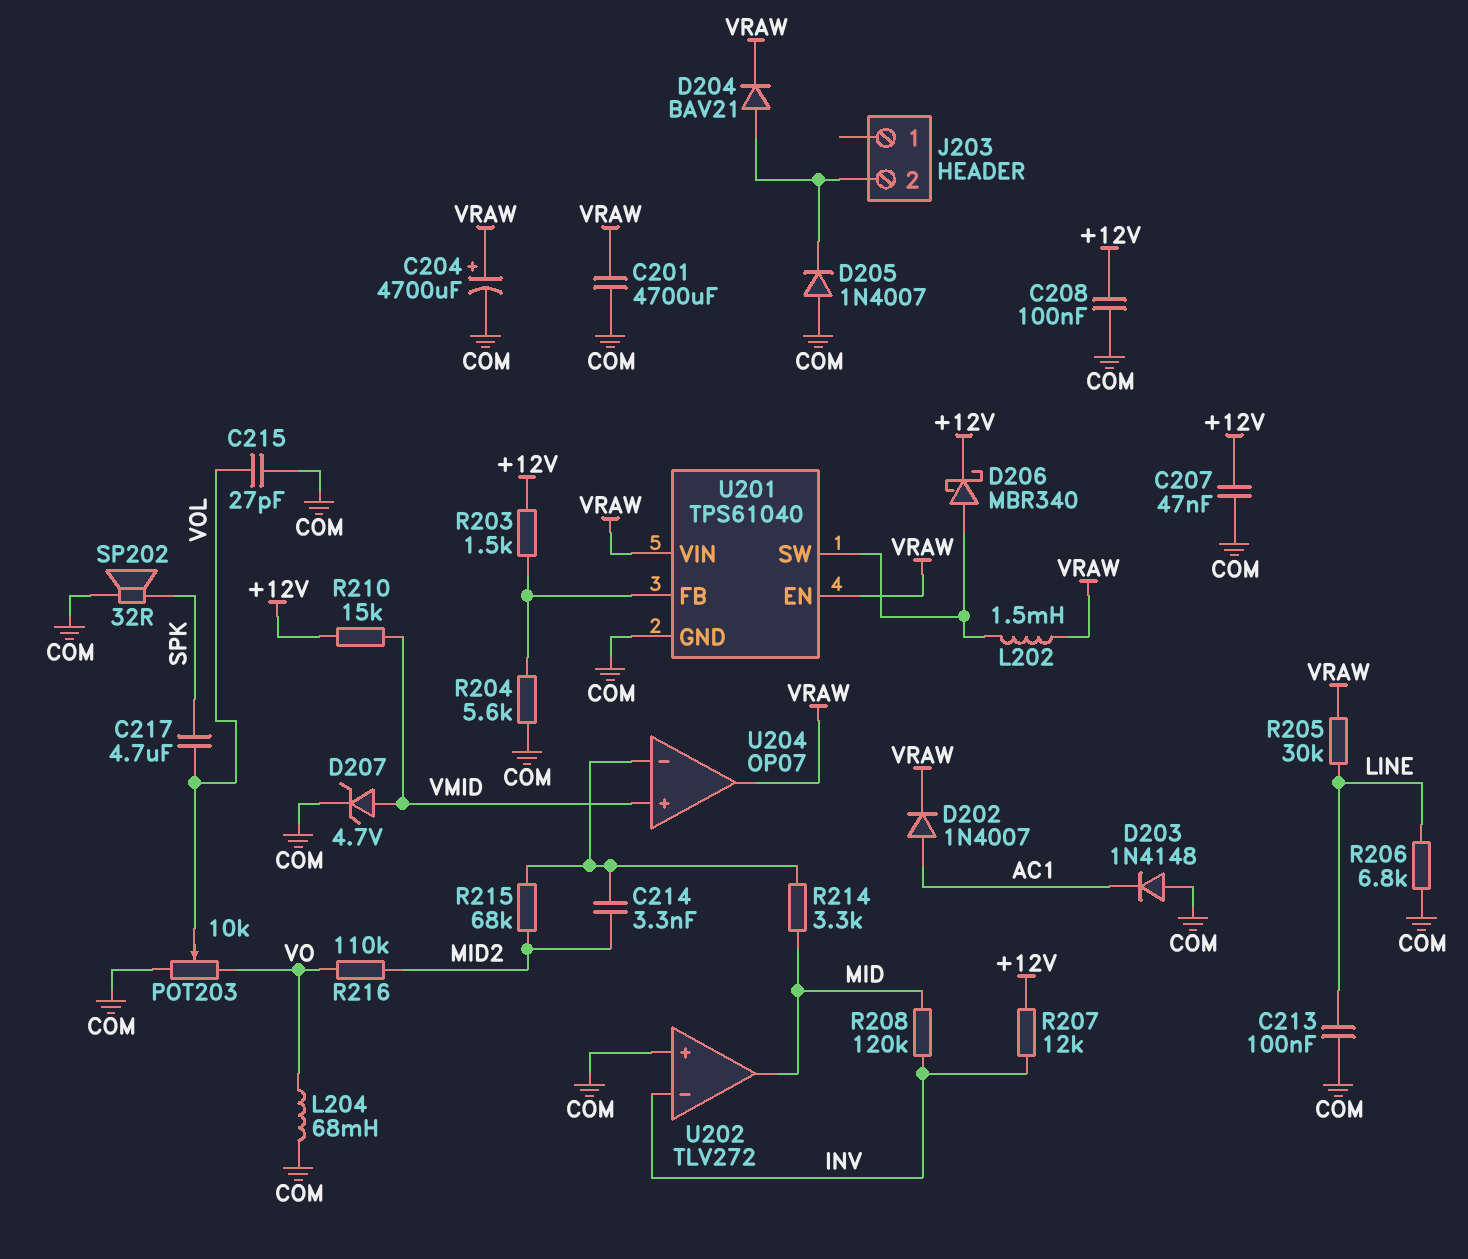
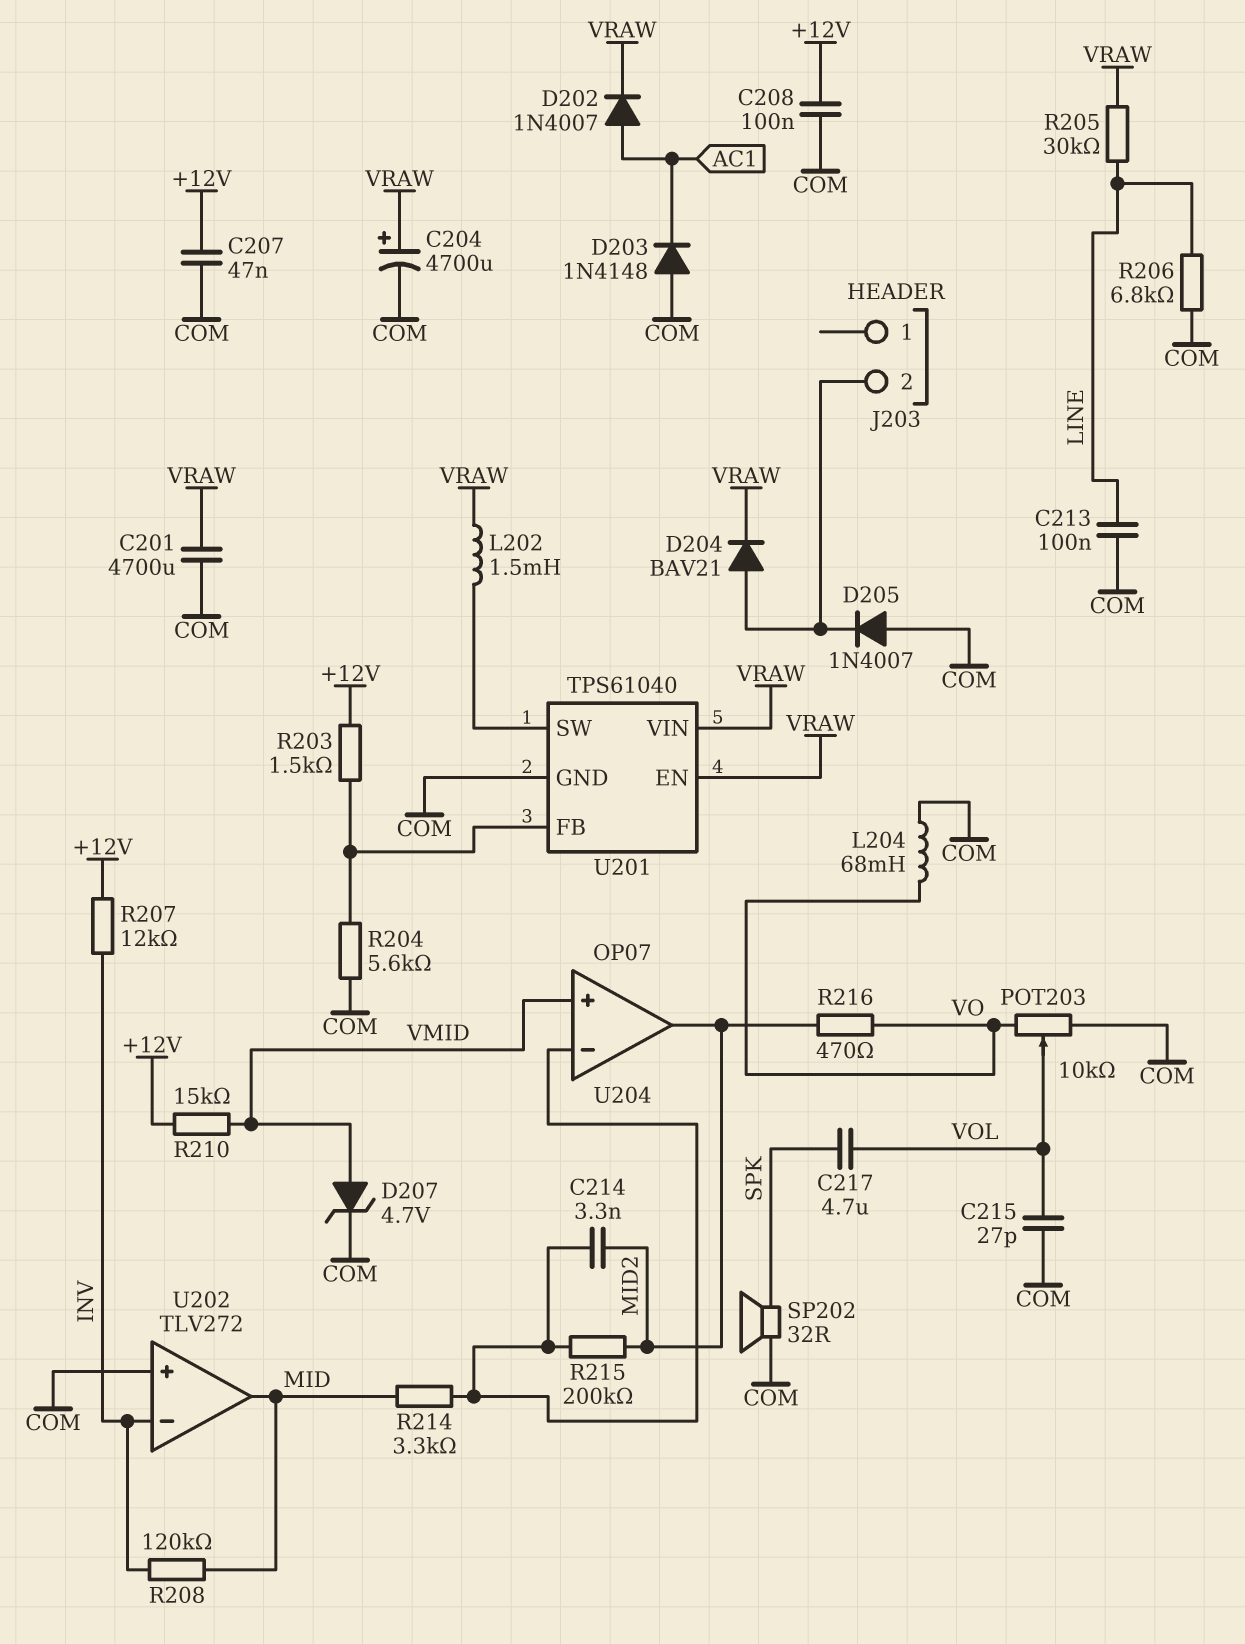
D206: schottky MBR340 (A U201/SW, K +12V) -> none
R215: 68k (MID2, U204/in-) -> 200k (MID2, U204/in-)
R216: 110k (MID2, VO) -> 470 (MID2, VO)
U204 pin out: VRAW -> MID2

